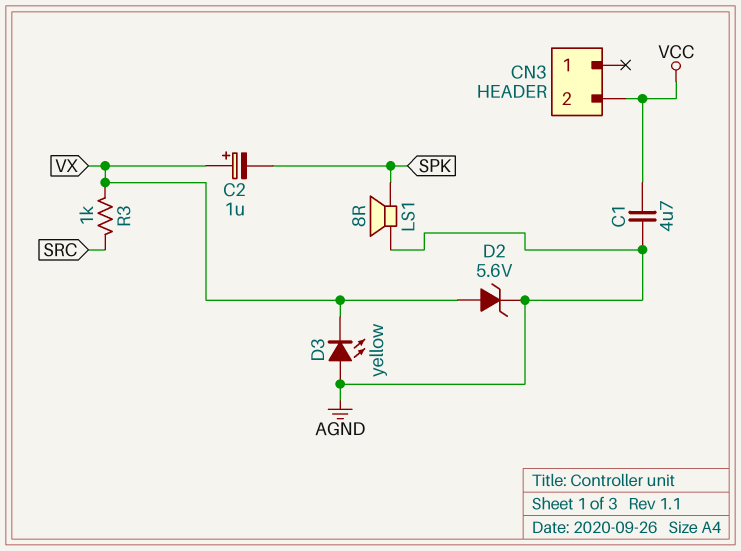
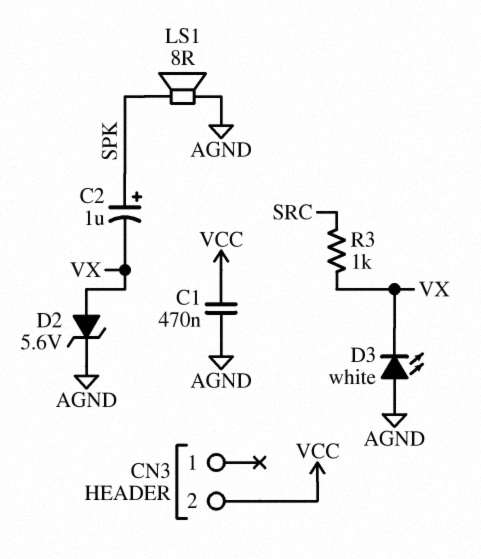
C1: 4.7uF (AGND, VCC) -> 470nF (AGND, VCC)
C2: 1uF (plus VX, minus SPK) -> 1uF (plus SPK, minus VX)
D3: LED yellow (A AGND, K VX) -> LED white (A AGND, K VX)

